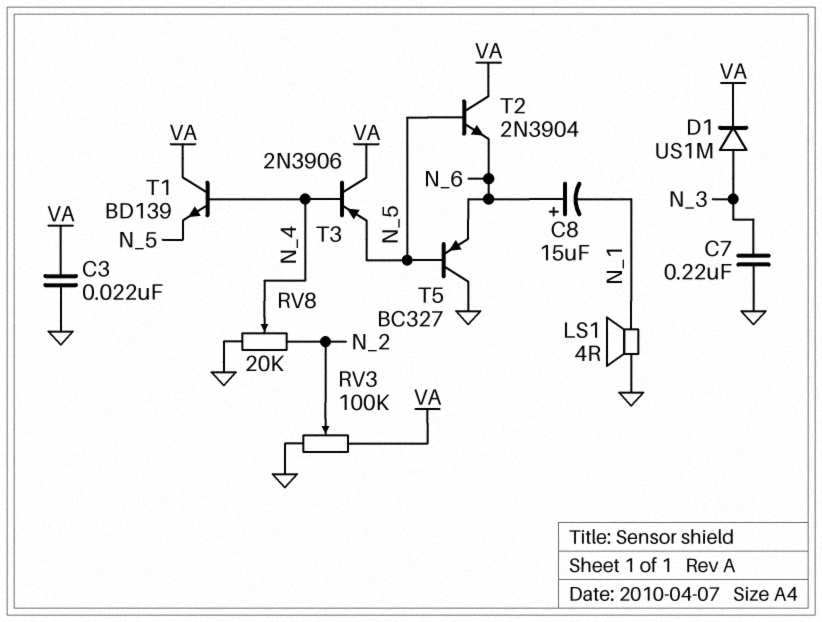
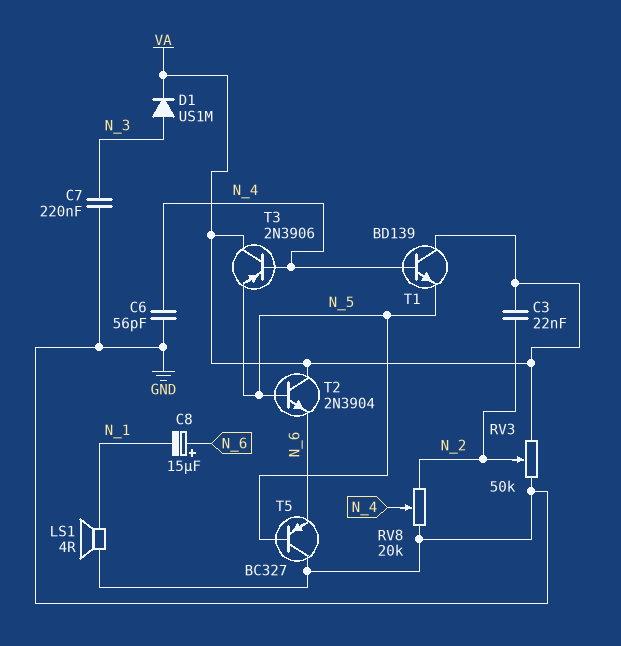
C3: 22nF (GND, VA) -> 22nF (N_2, VA)
C6: none -> 56pF (GND, N_4)
RV3: 100k (GND, VA, wiper N_2) -> 50k (GND, VA, wiper N_2)

